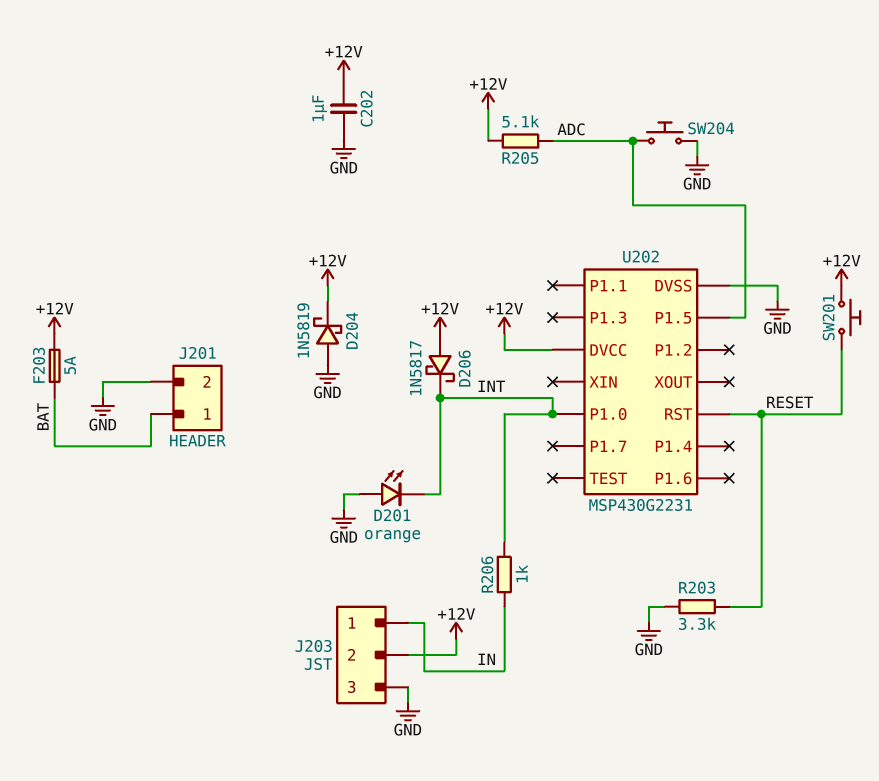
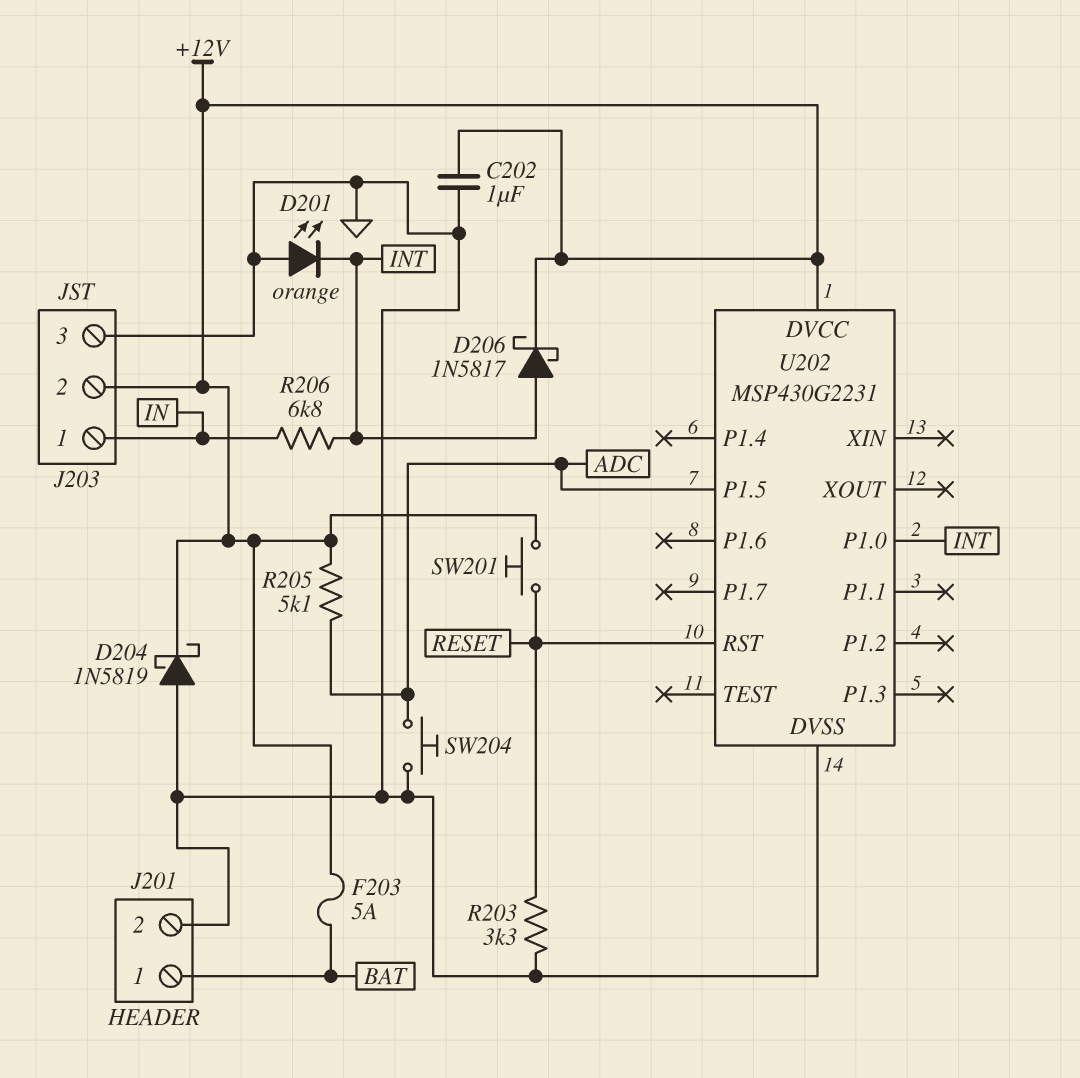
D206: schottky 1N5817 (A +12V, K INT) -> schottky 1N5817 (A INT, K +12V)
R206: 1k (IN, INT) -> 6.8k (IN, INT)

